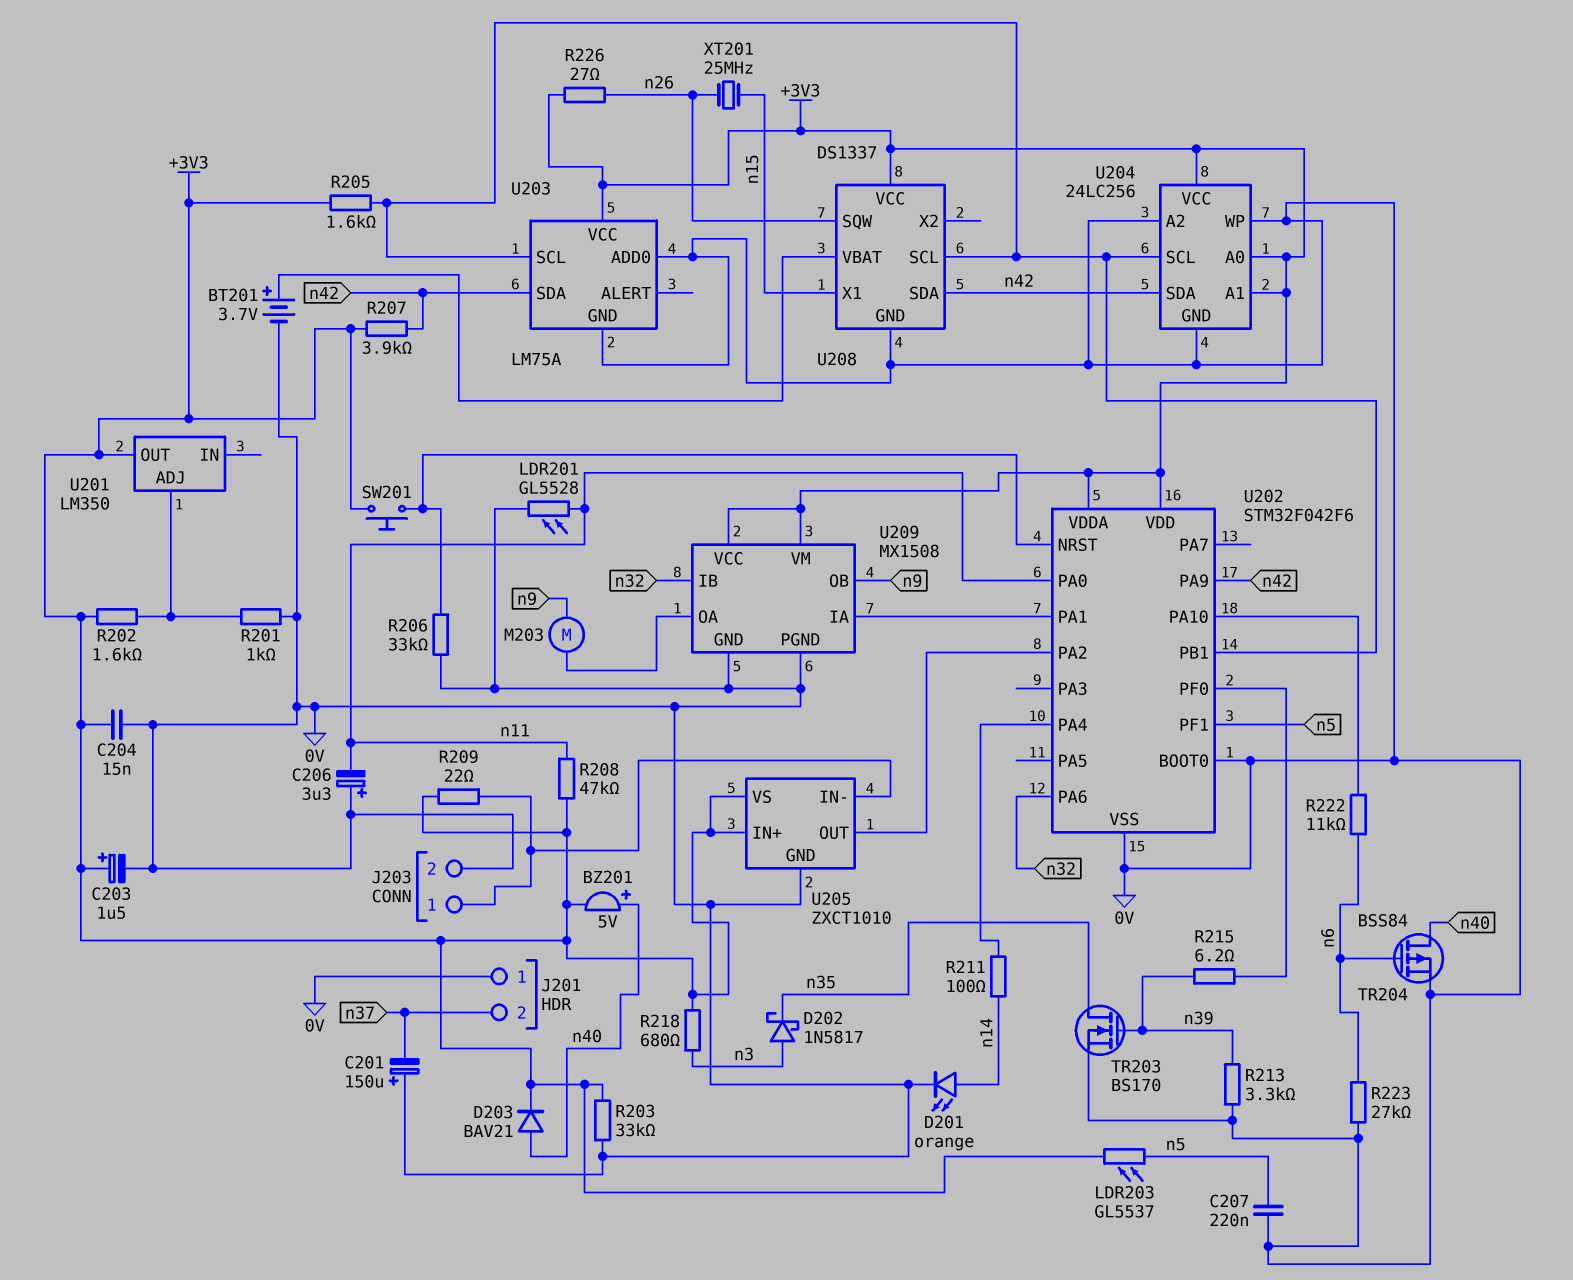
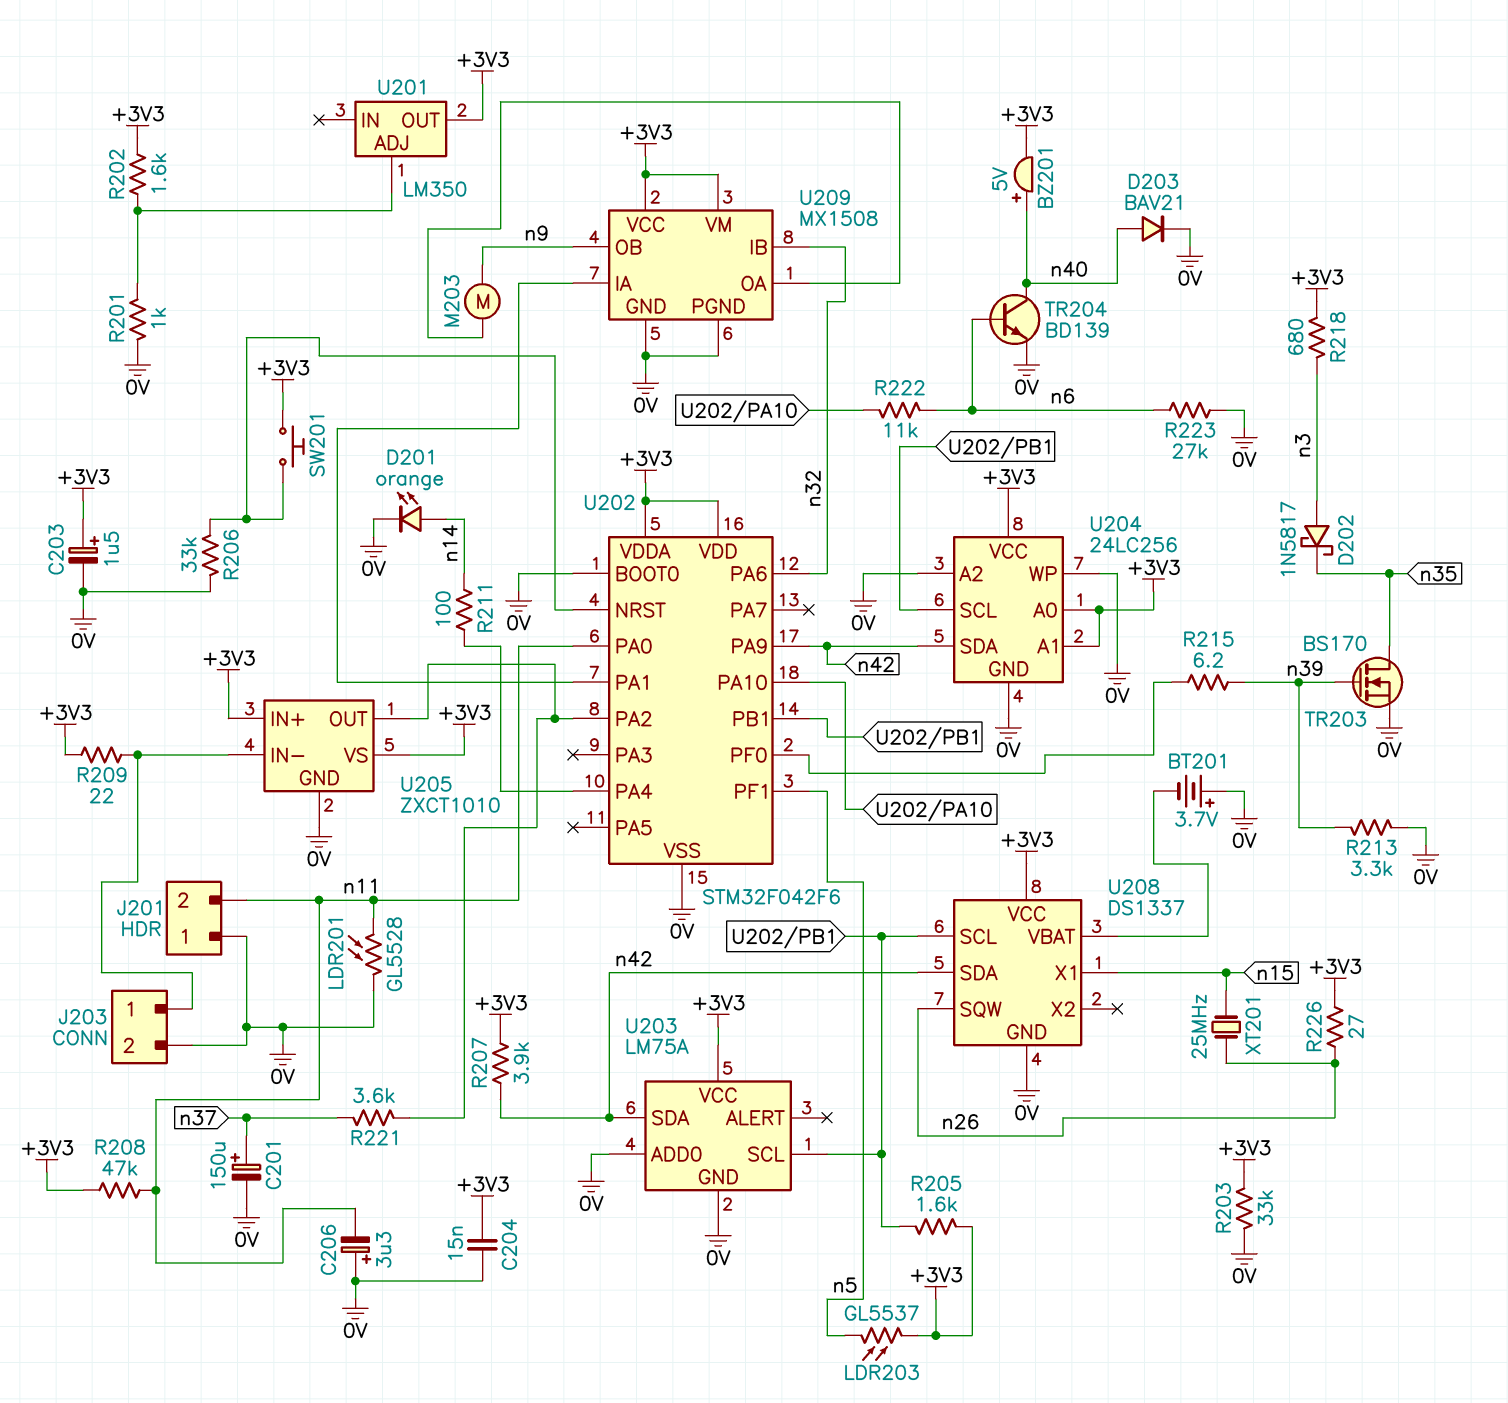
BT201: 3.7V (plus U208/VBAT, minus 0V) -> 3.7V (plus 0V, minus U208/VBAT)
C201: 150uF (plus 0V, minus n37) -> 150uF (plus n37, minus 0V)
C207: 220nF (0V, n5) -> none
D203: diode BAV21 (A n40, K +3V3) -> diode BAV21 (A n40, K 0V)
J201 pin 2: n37 -> n11
R221: none -> 3.6k (U202/PA2, n37)
TR204: PMOS BSS84 (G n6, D n40, S 0V) -> NPN BD139 (B n6, C n40, E 0V)

